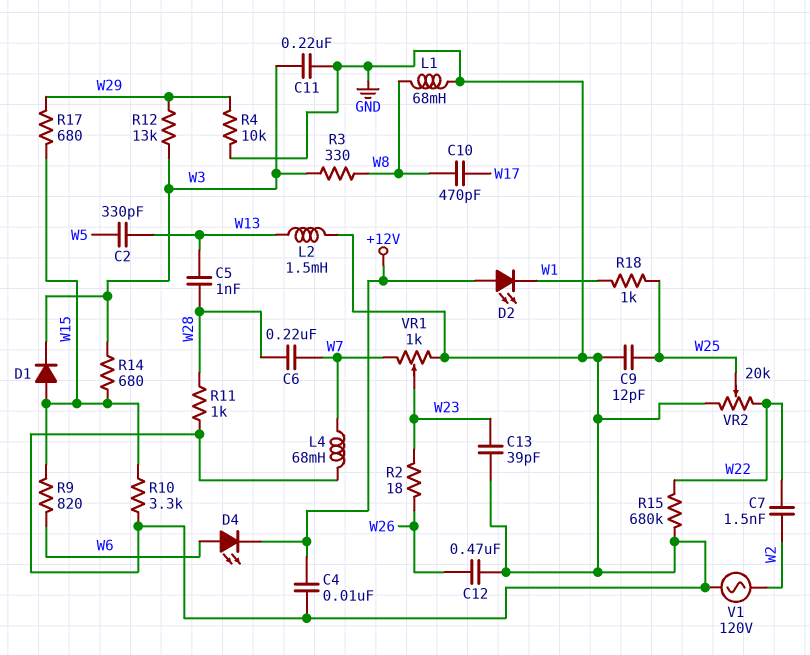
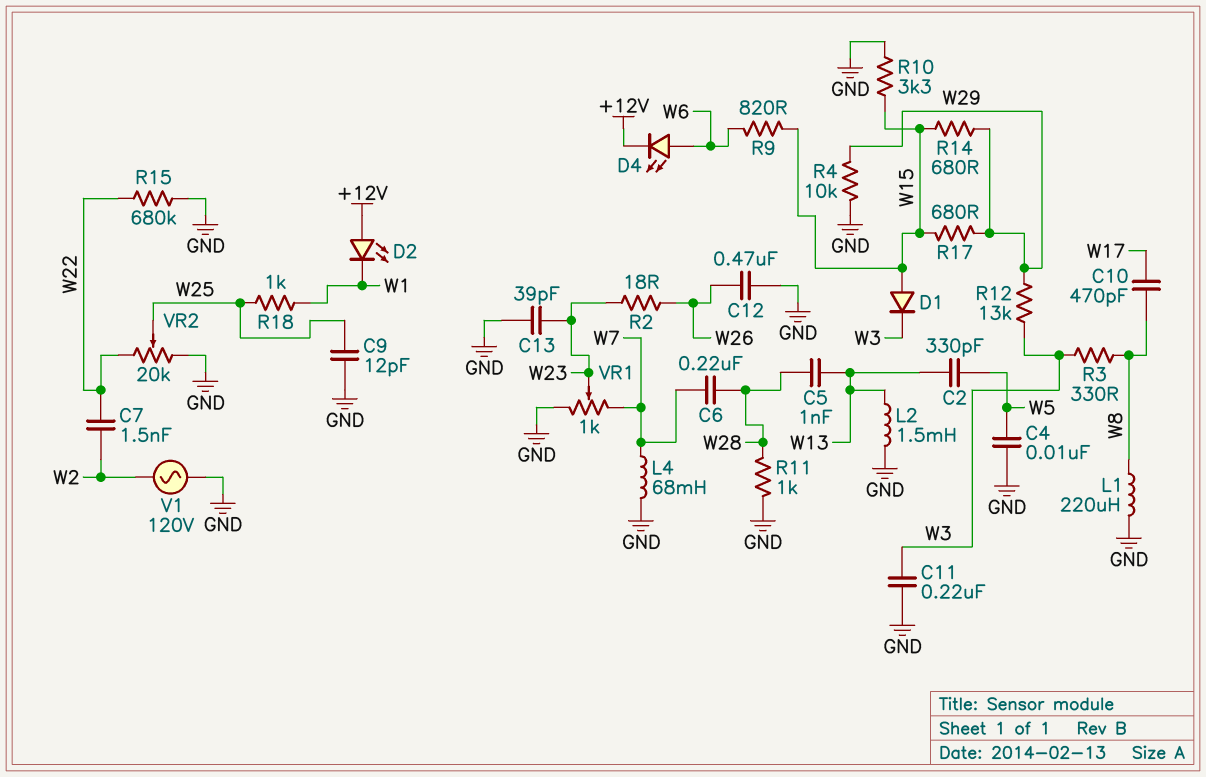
C4: 10nF (+12V, GND) -> 10nF (GND, W5)
L1: 68mH (GND, W8) -> 220uH (GND, W8)
R14: 680 (W3, W15) -> 680 (W15, W29)

